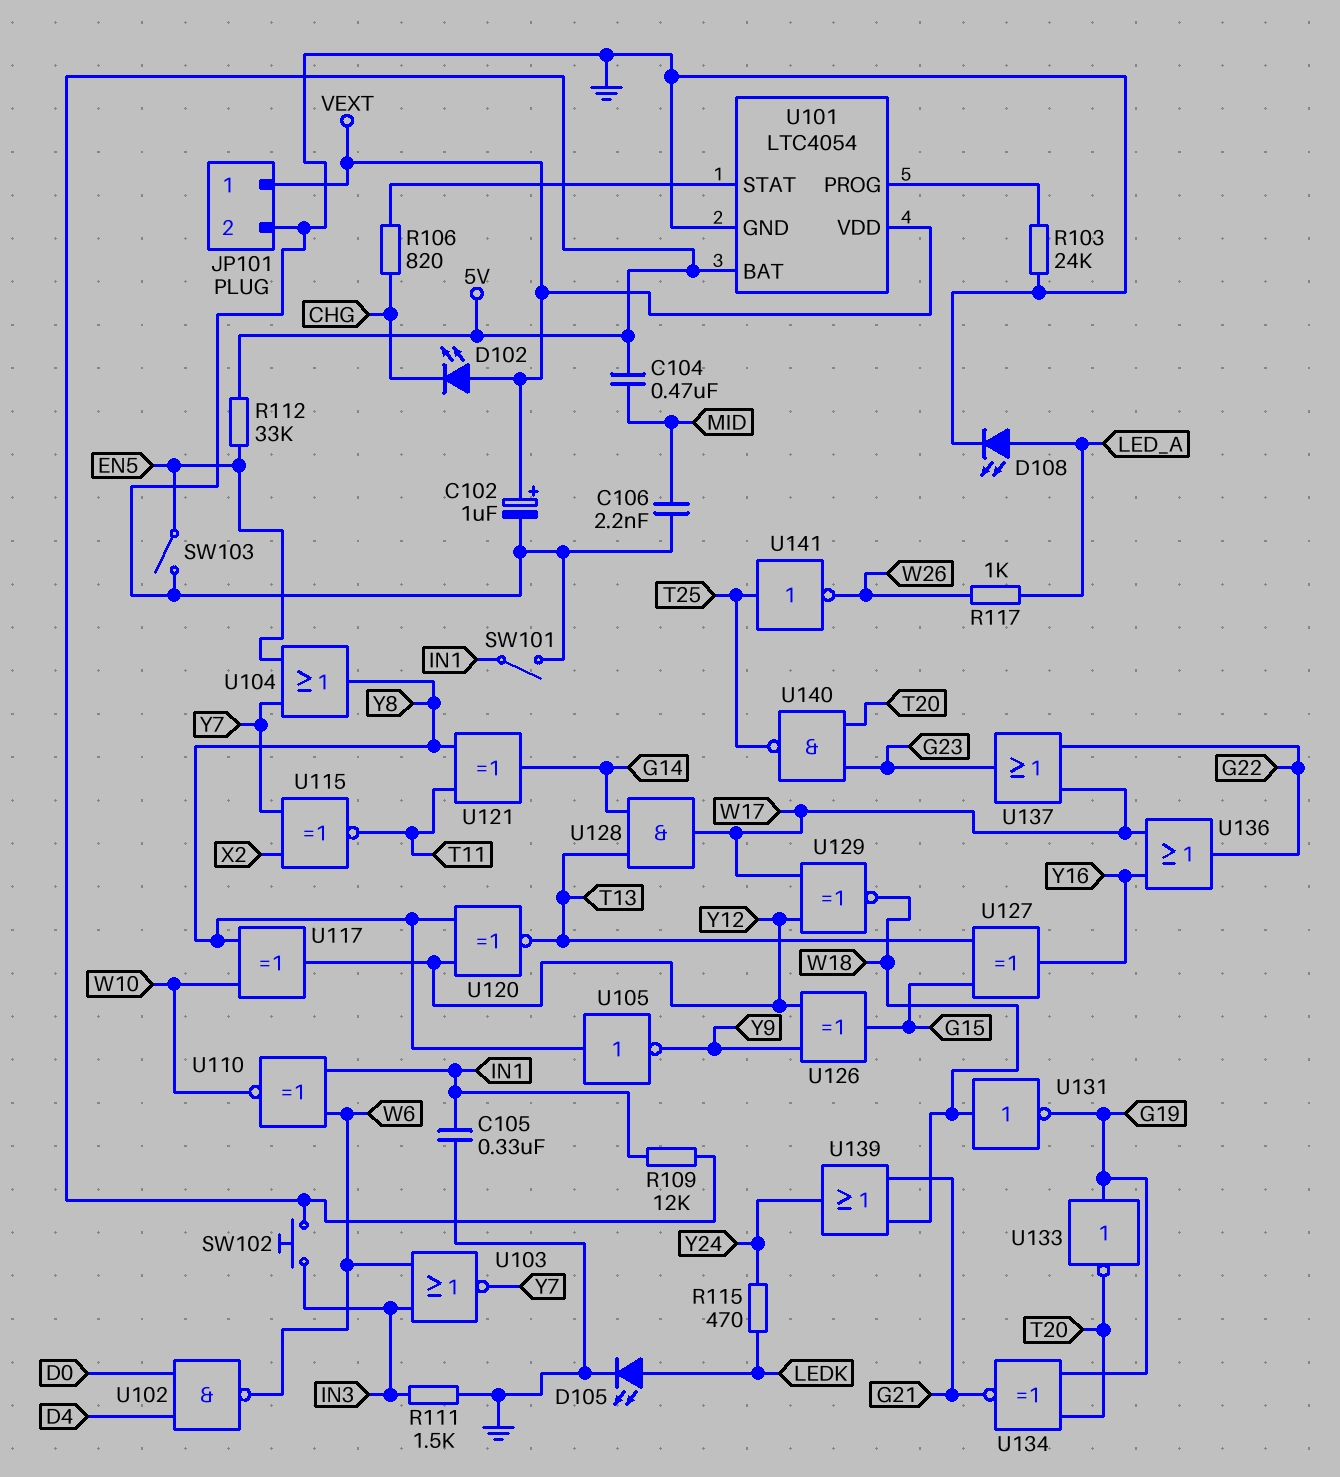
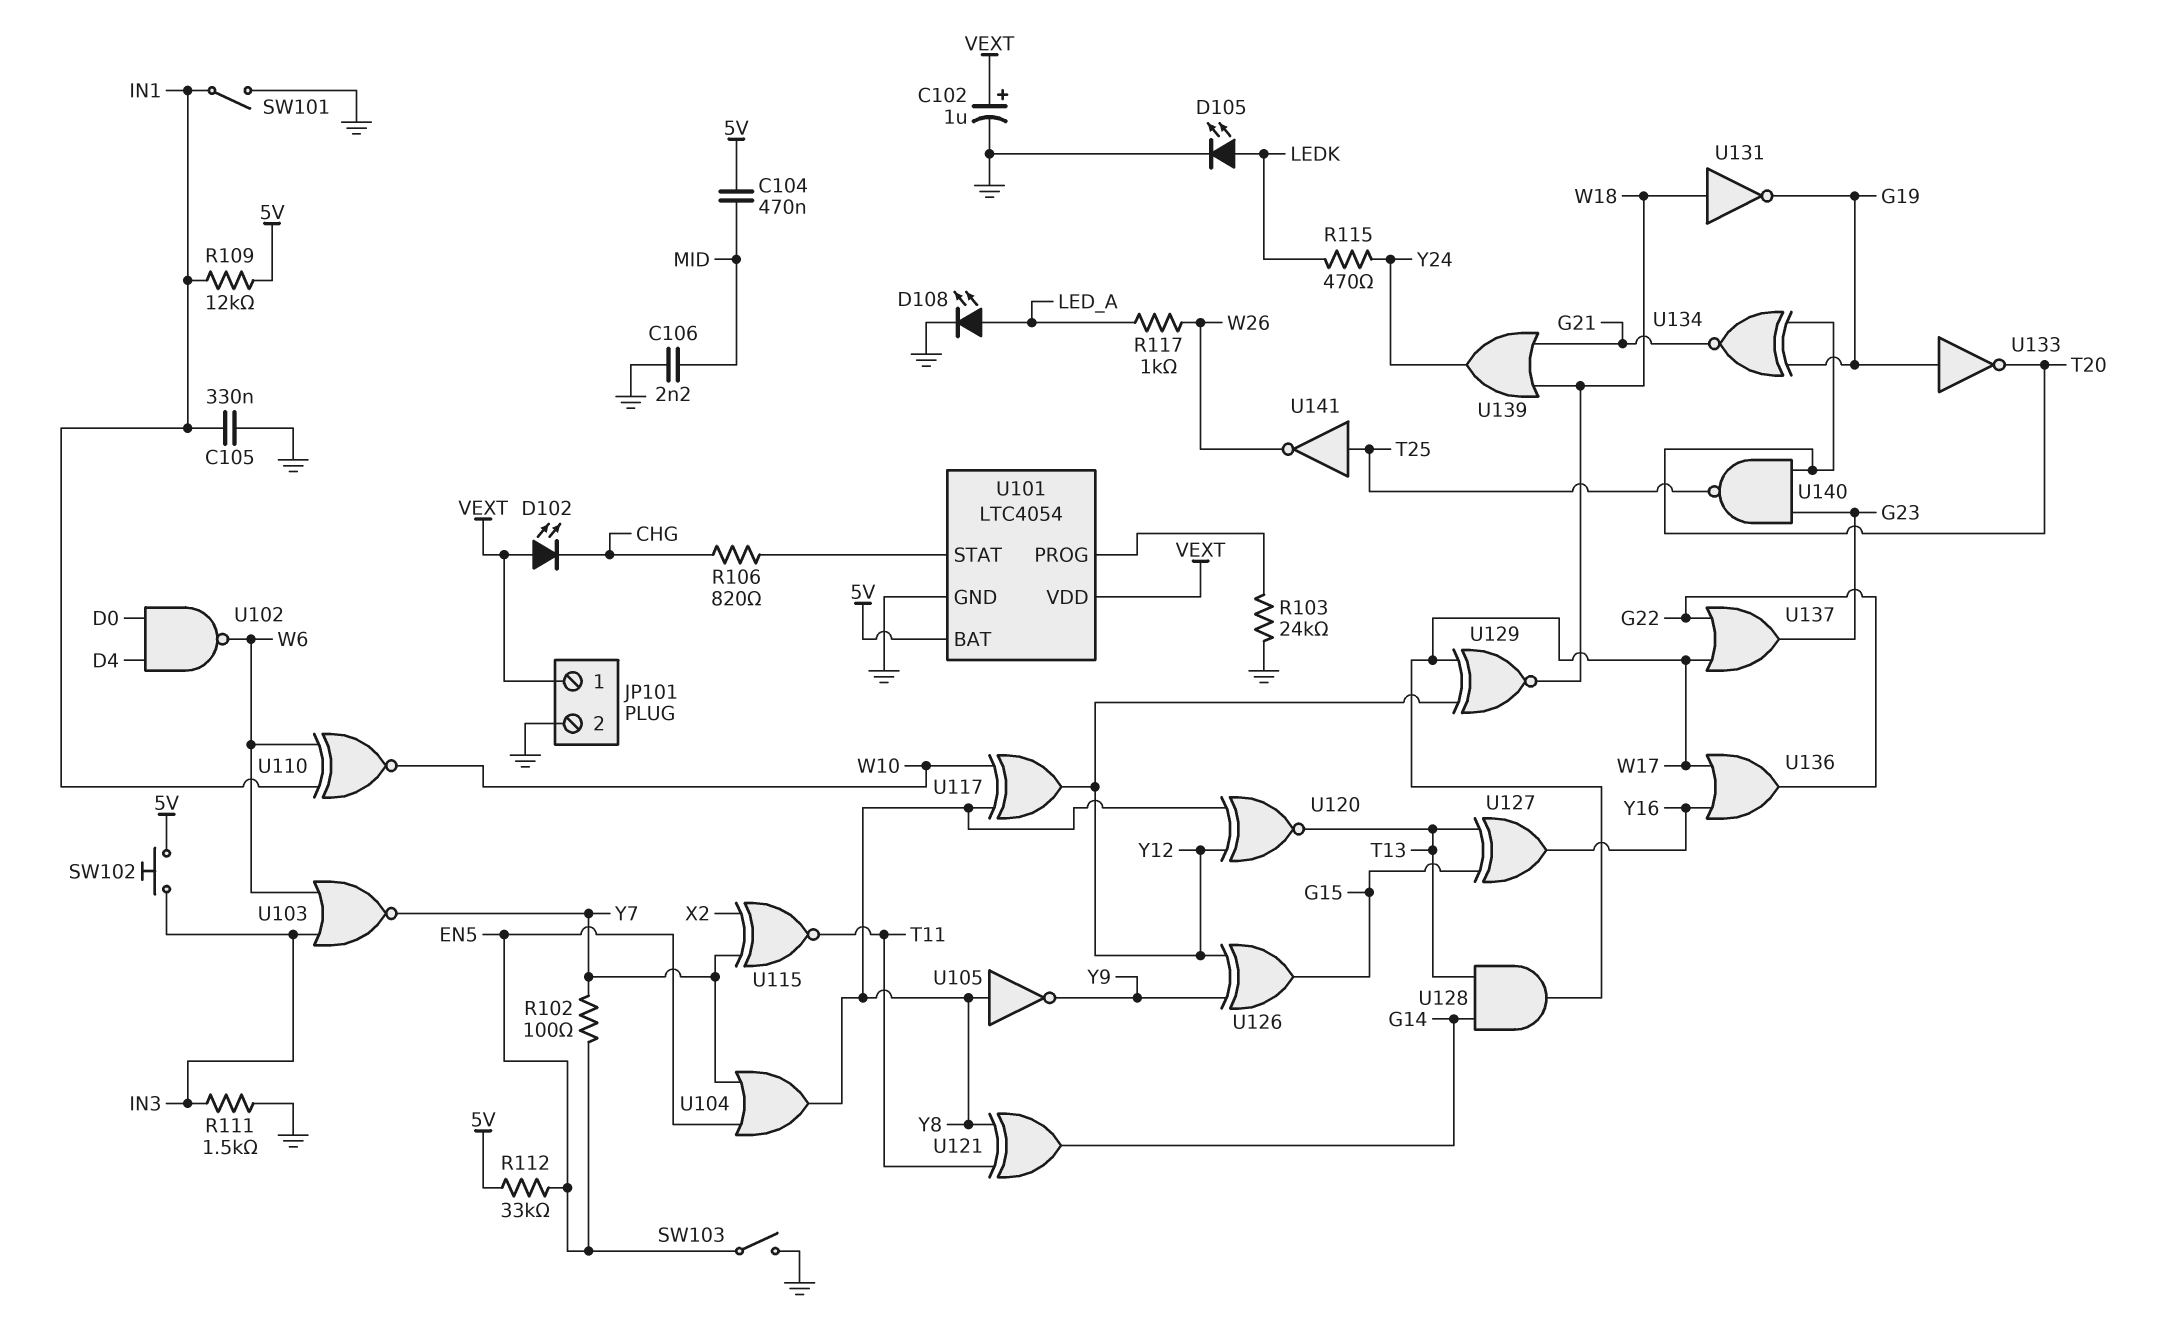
R102: none -> 100 (EN5, Y7)

